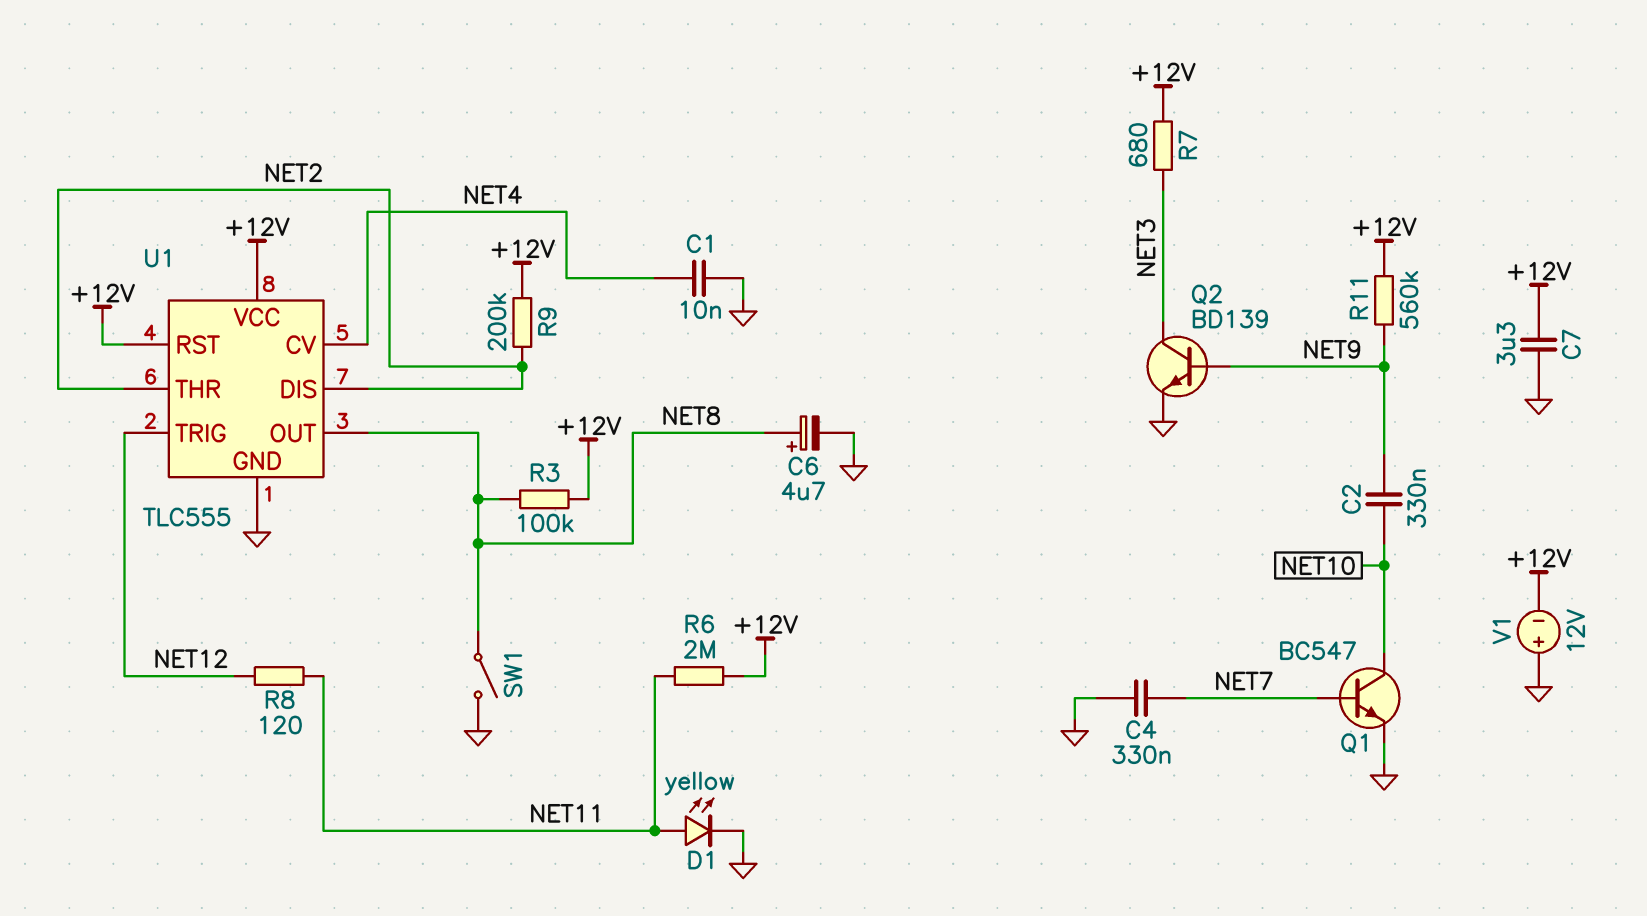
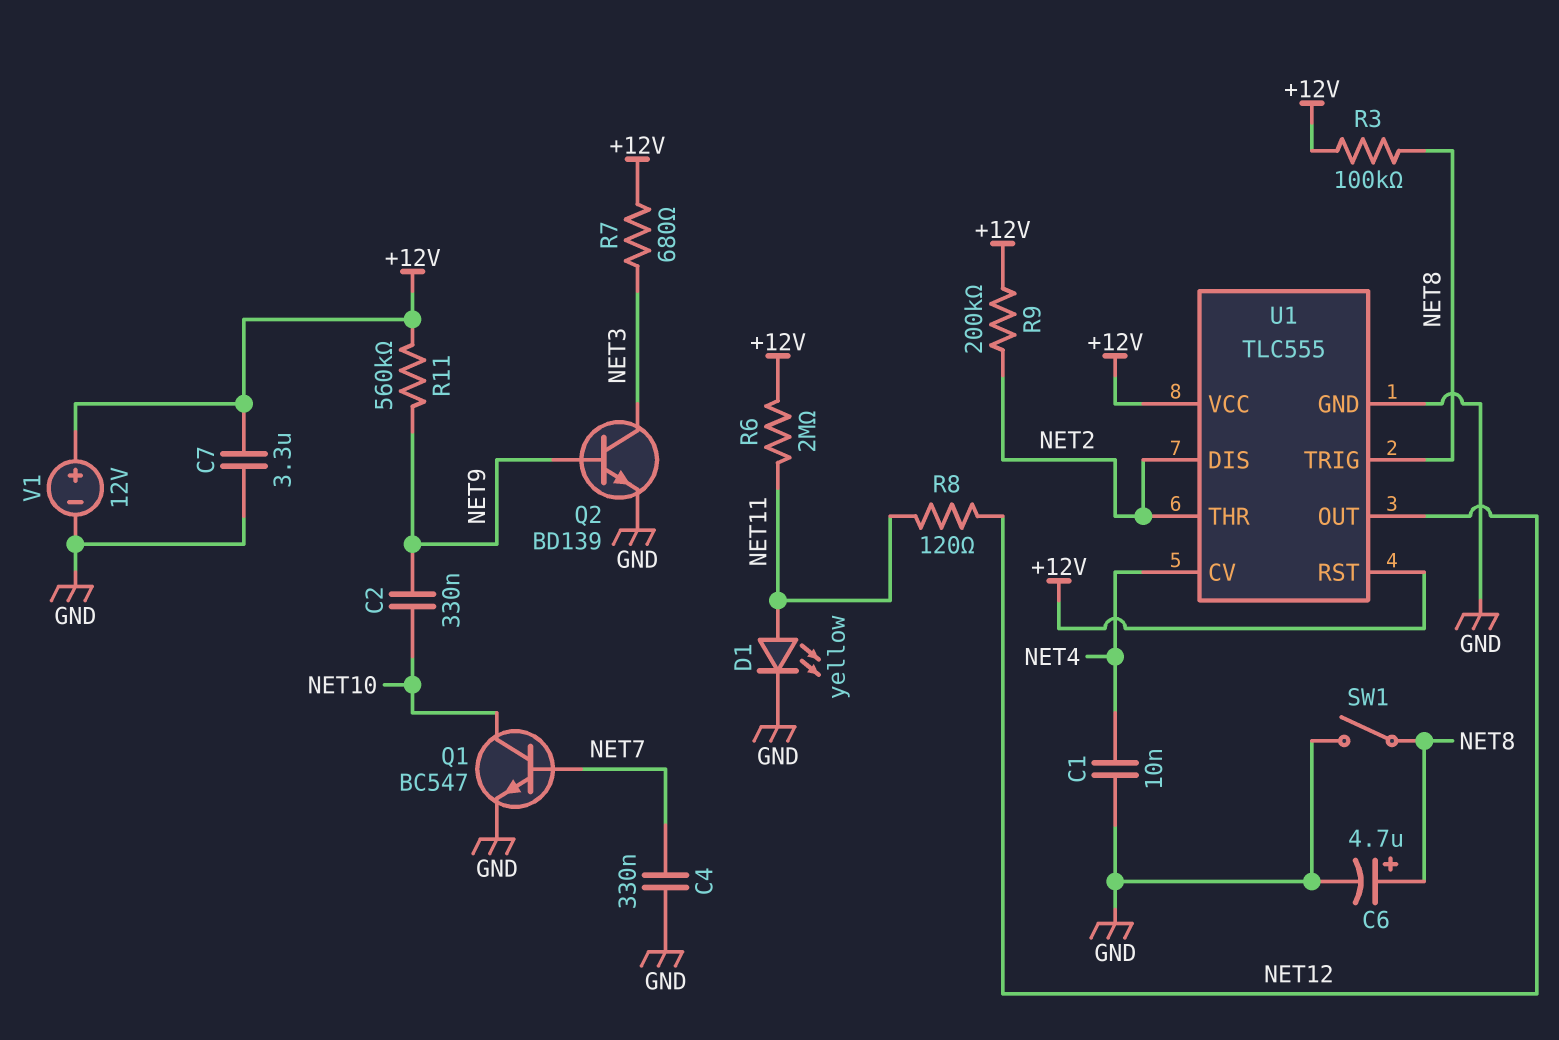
U1 pin OUT: NET8 -> NET12
U1 pin TRIG: NET12 -> NET8
V1: 12V (plus GND, minus +12V) -> 12V (plus +12V, minus GND)

